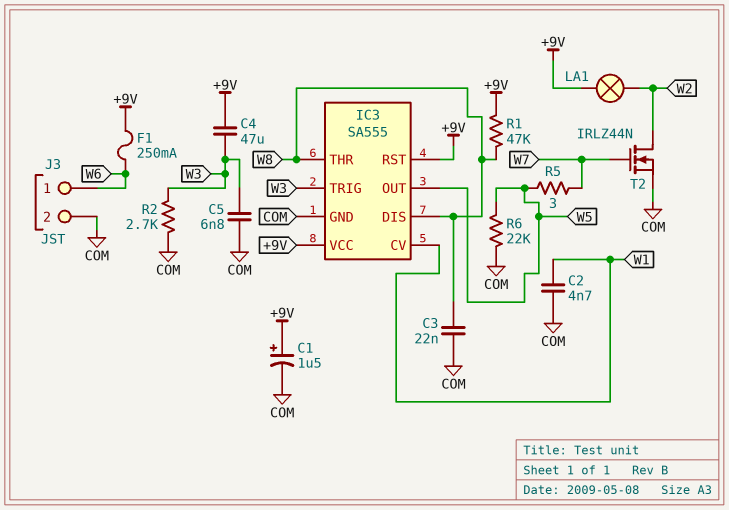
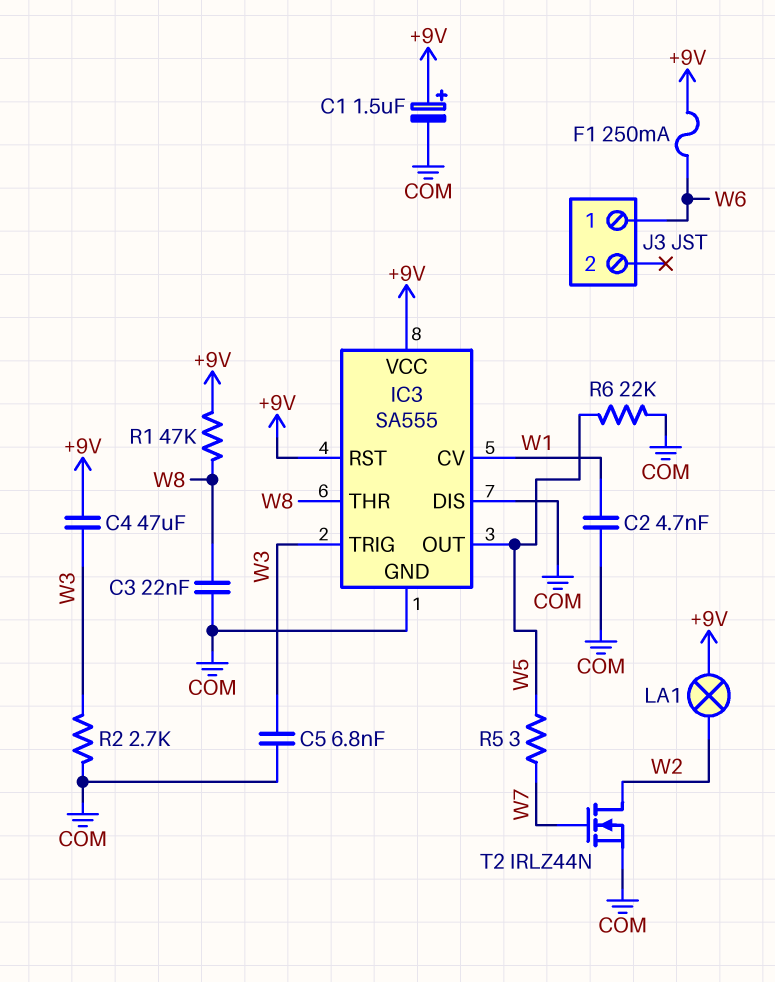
IC3 pin DIS: W8 -> COM
J3 pin 2: COM -> none

